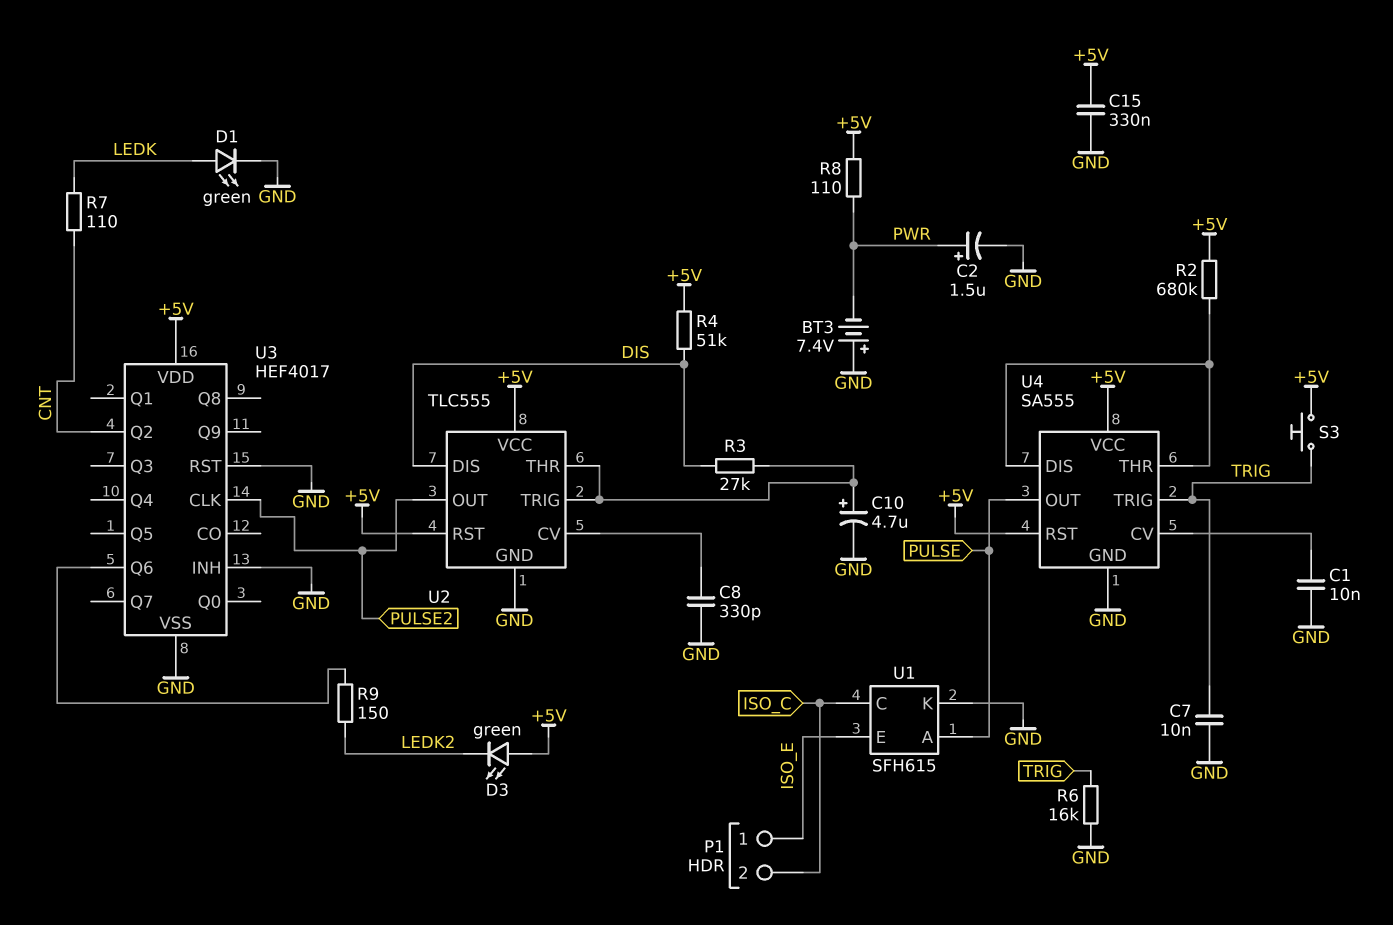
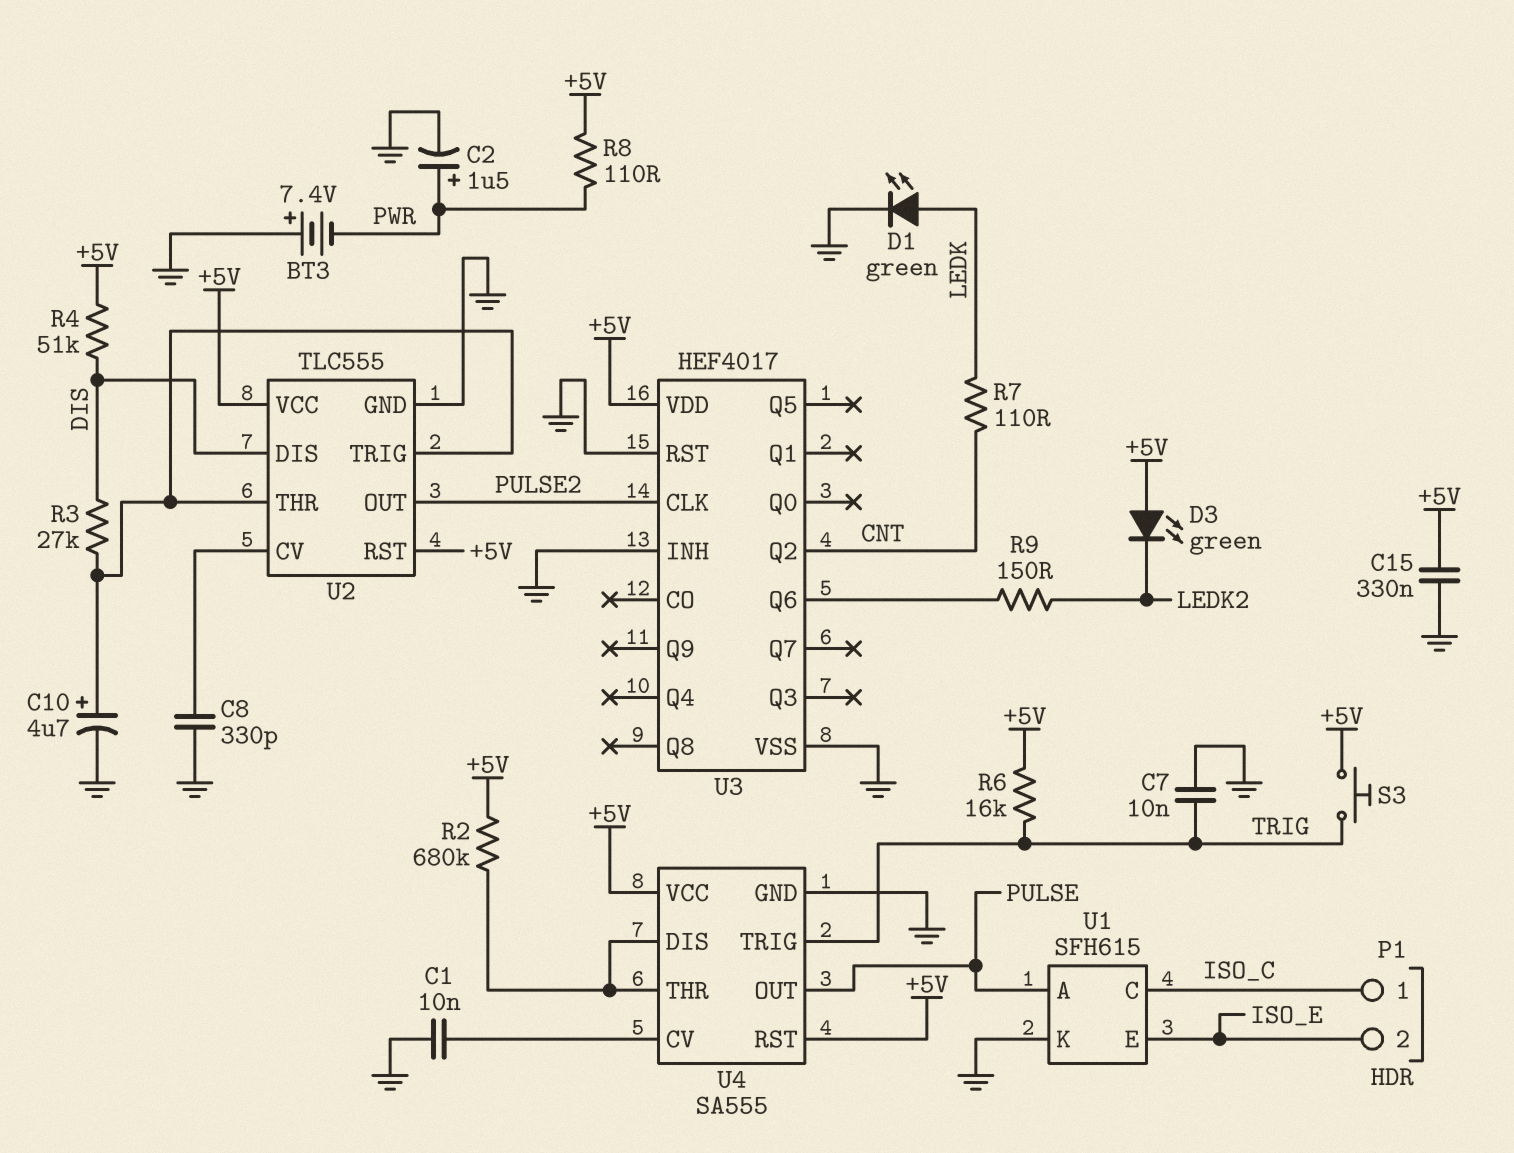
P1 pin 1: ISO_E -> ISO_C
P1 pin 2: ISO_C -> ISO_E
R6: 16k (GND, TRIG) -> 16k (+5V, TRIG)

